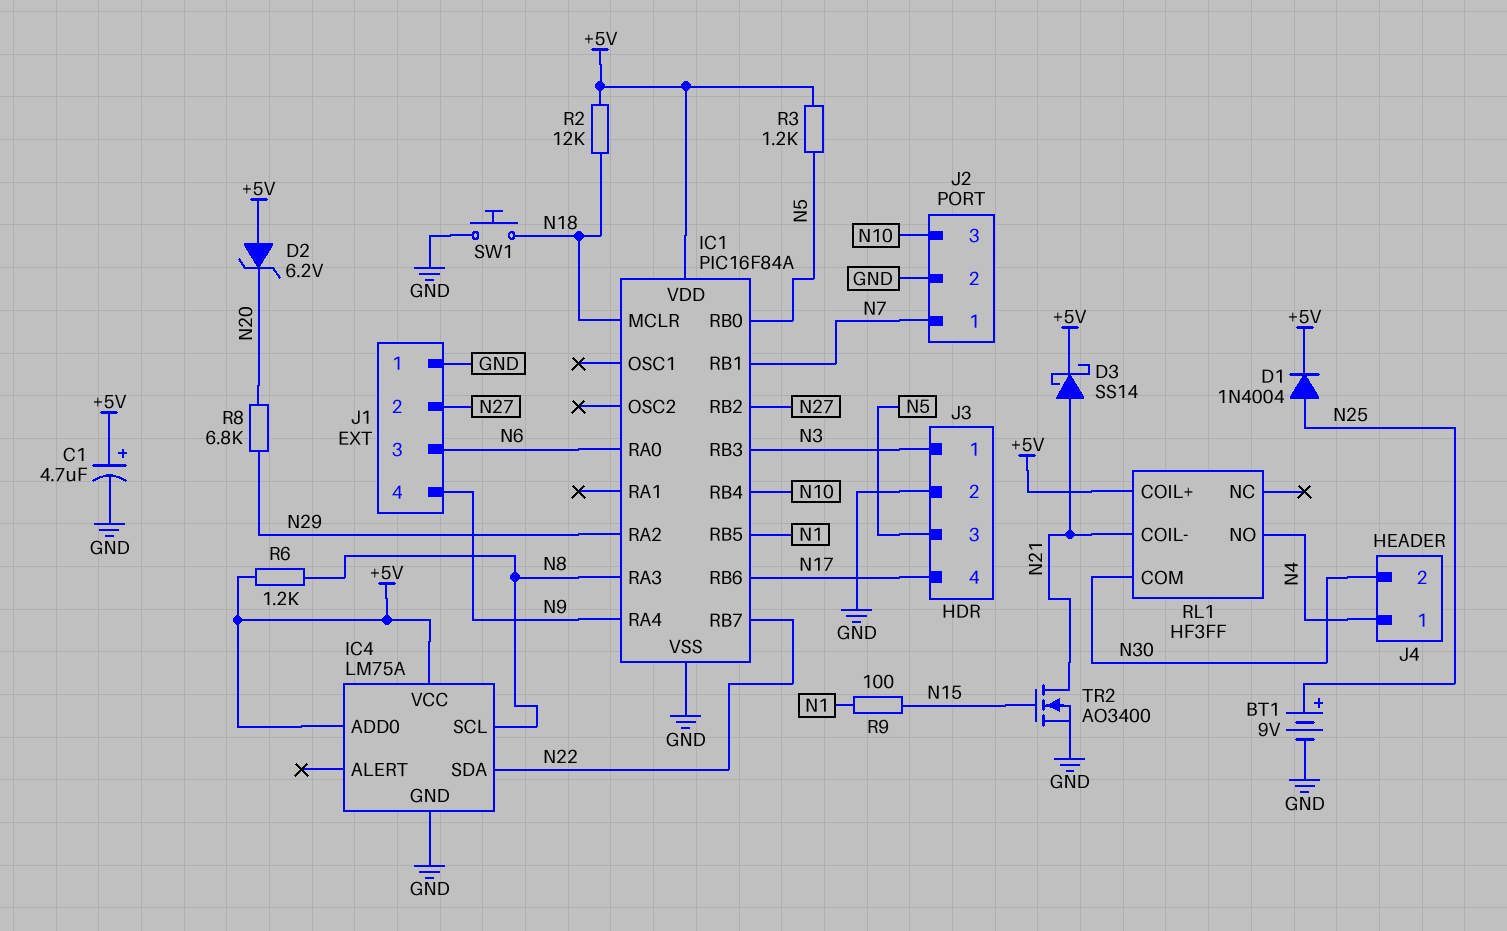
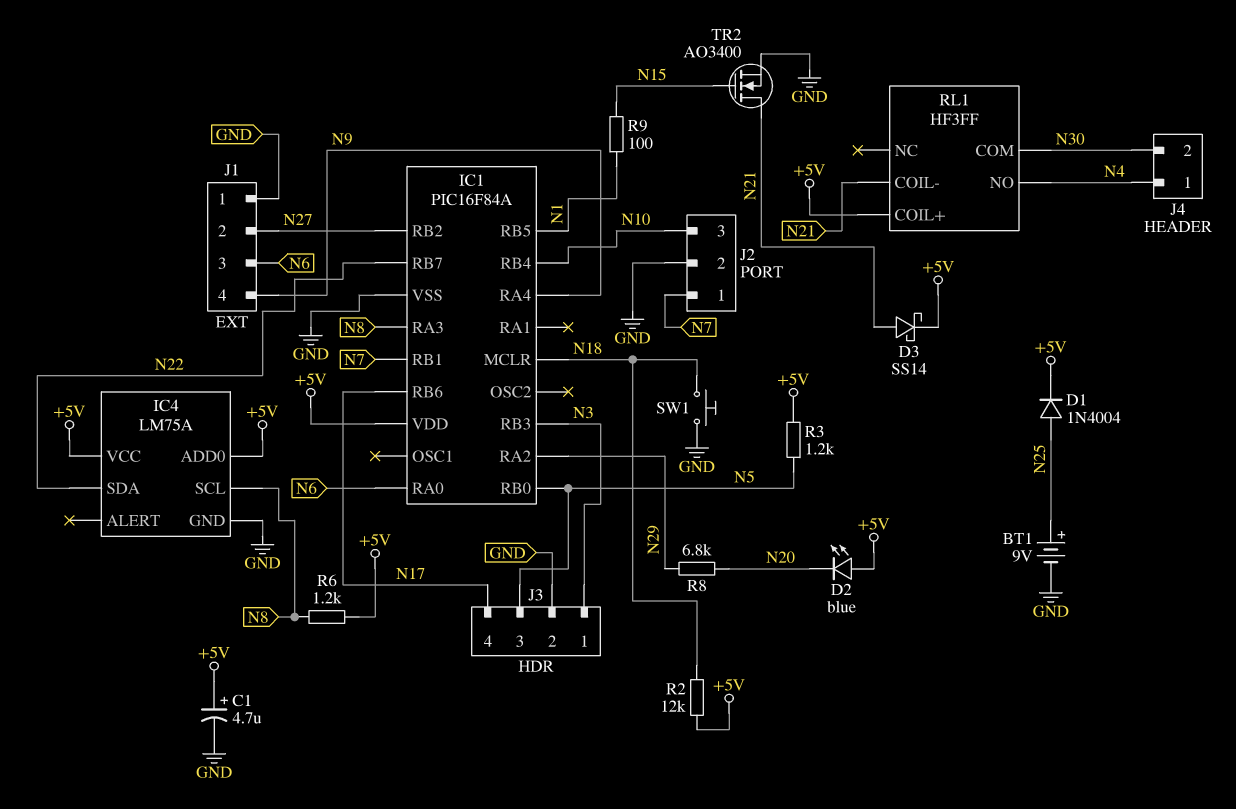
D2: zener 6.2V (A +5V, K N20) -> LED blue (A +5V, K N20)

